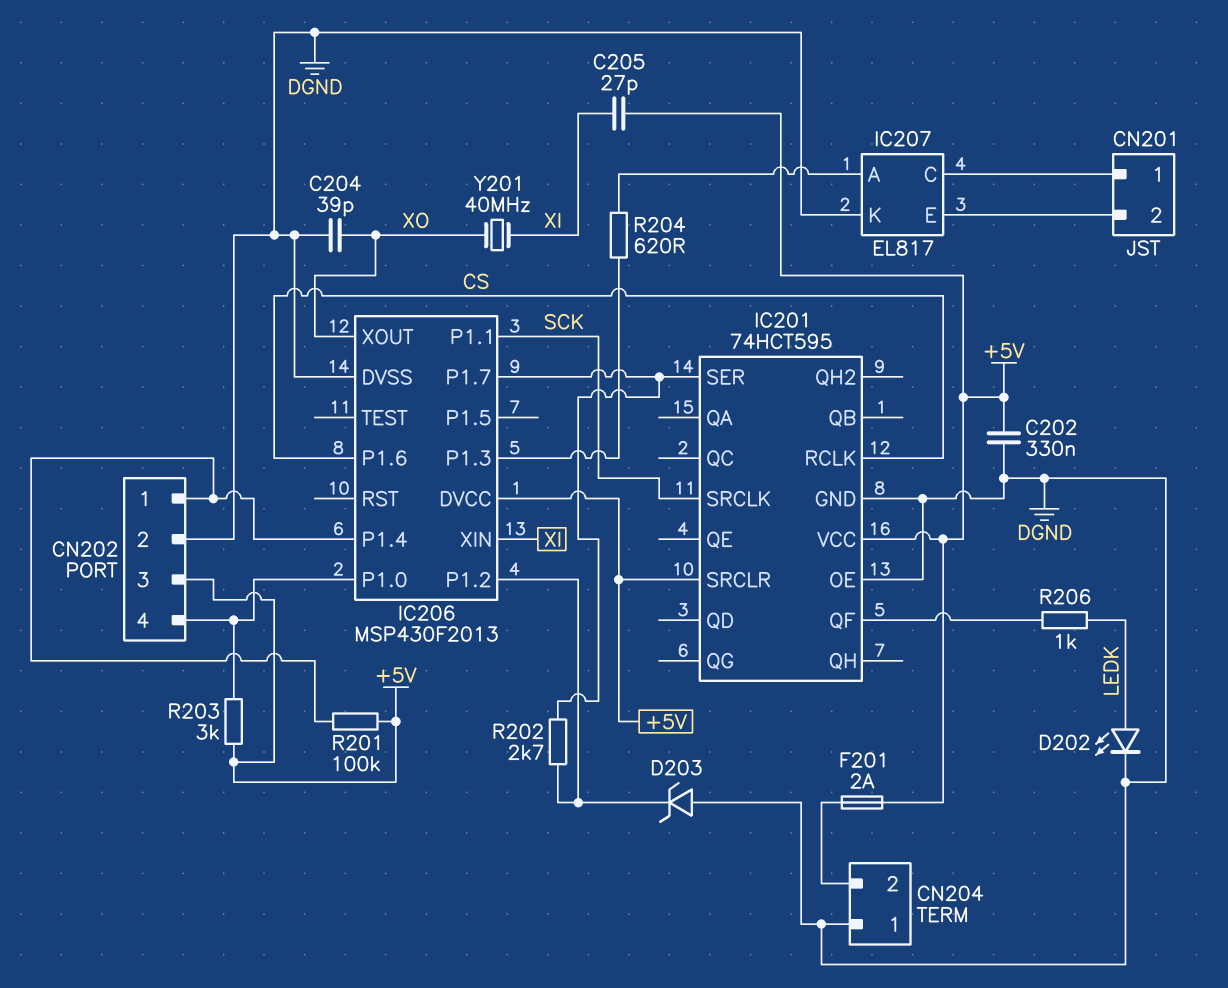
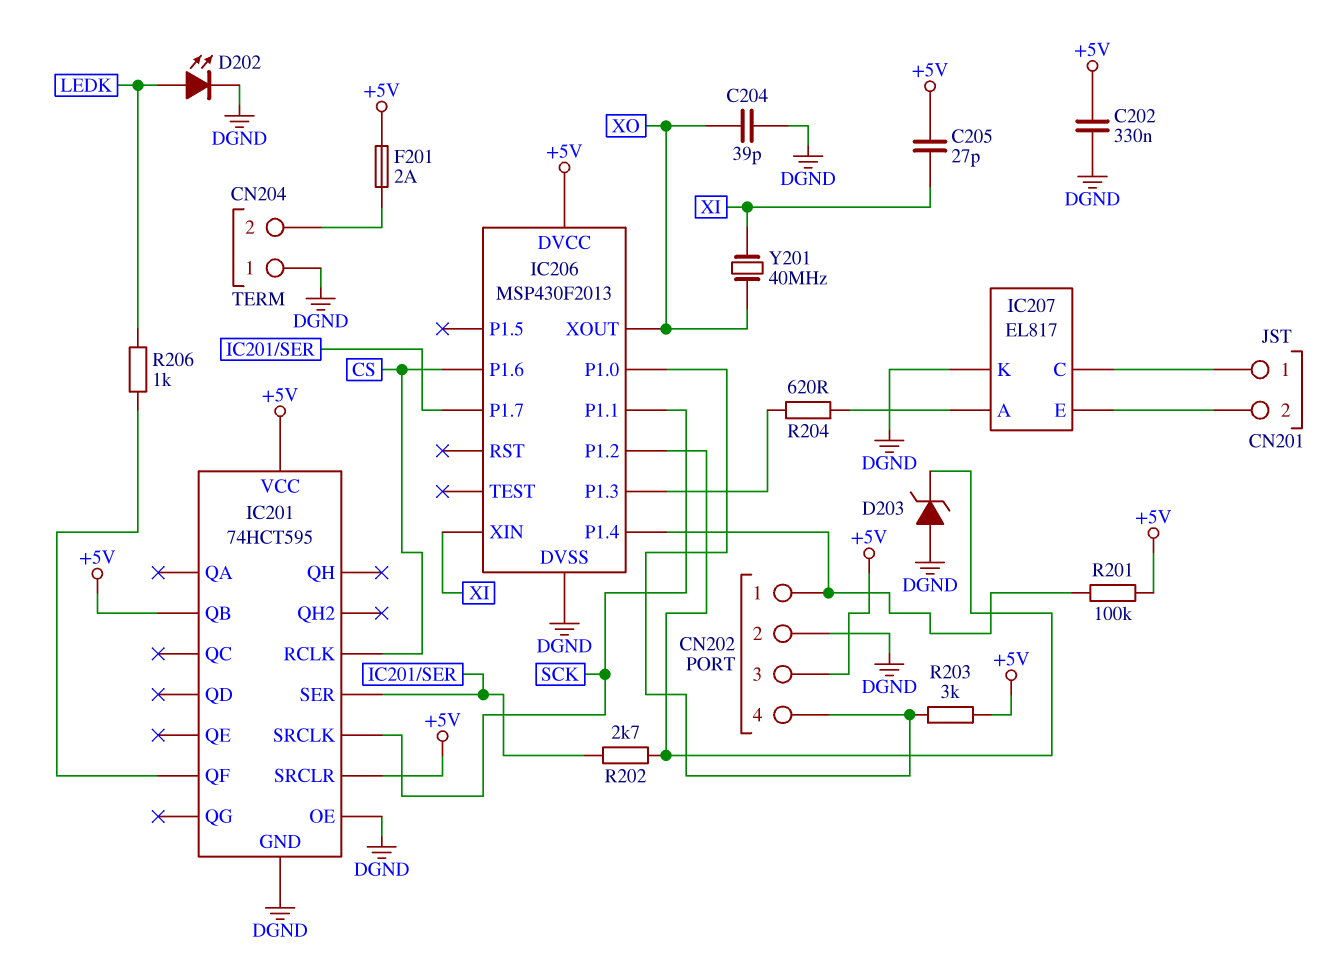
IC201 pin QB: none -> +5V

